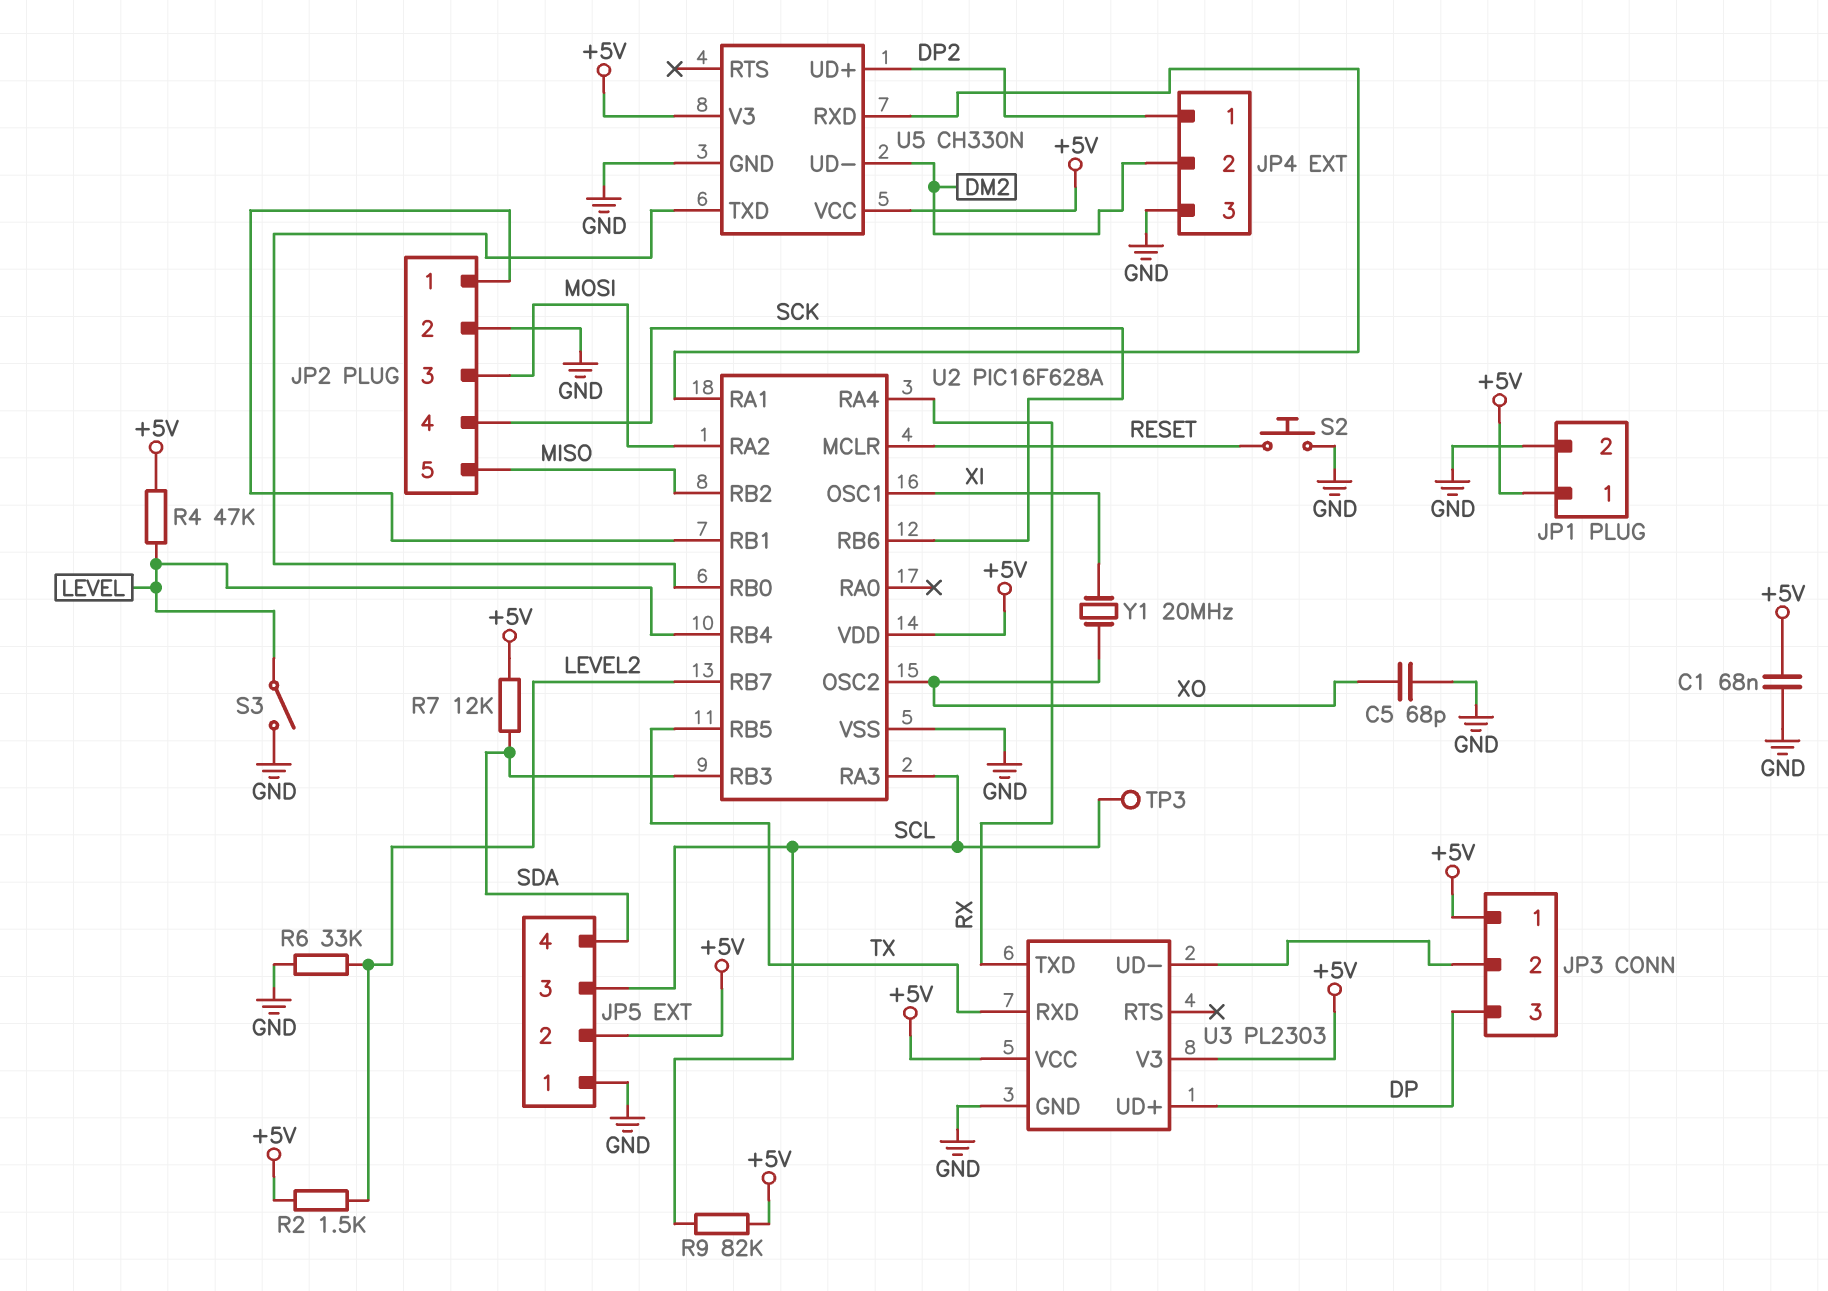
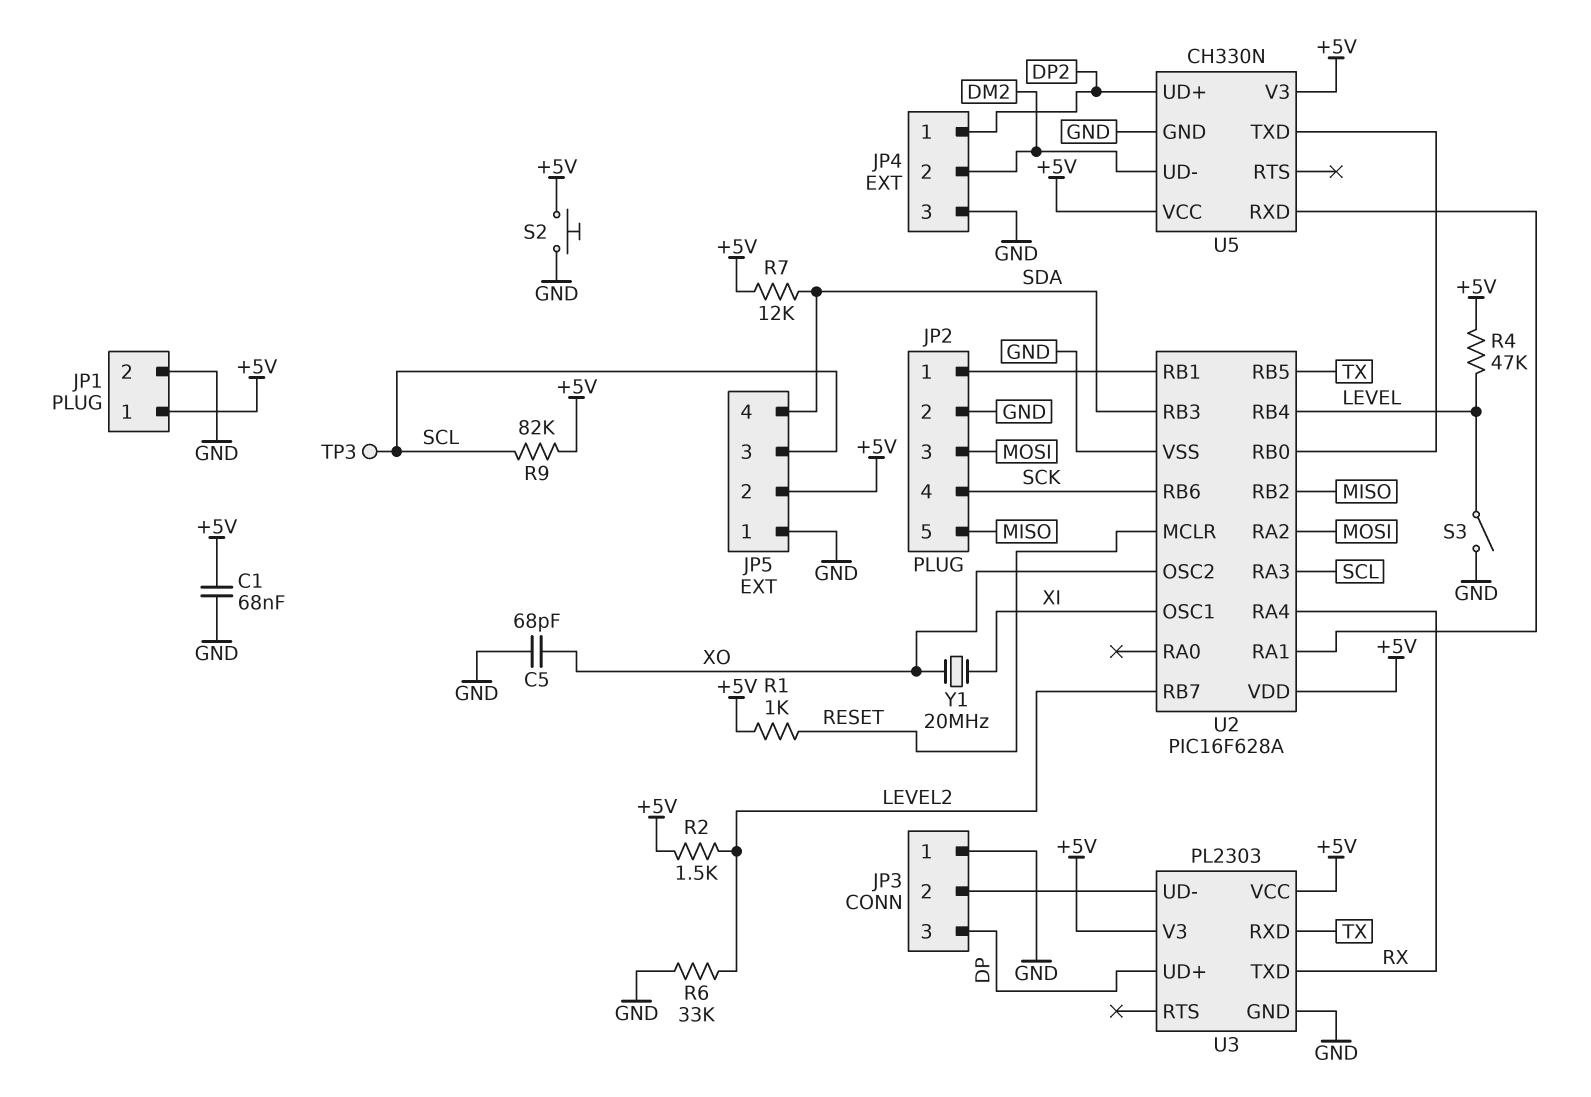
JP3 pin 1: +5V -> GND
R1: none -> 1k (+5V, RESET)
S2: button (GND, RESET) -> button (+5V, GND)

